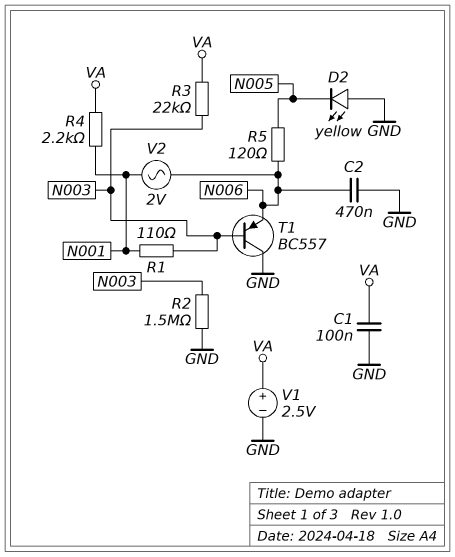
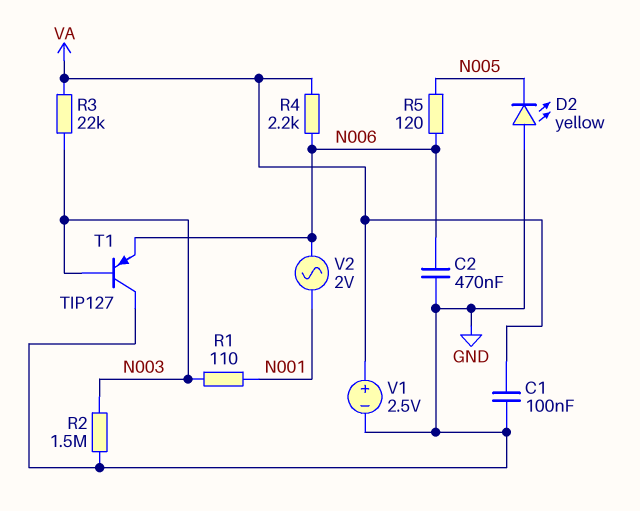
R4: 2.2k (N001, VA) -> 2.2k (N006, VA)
T1: PNP BC557 (B N003, C GND, E N006) -> PNP TIP127 (B N003, C GND, E N006)

